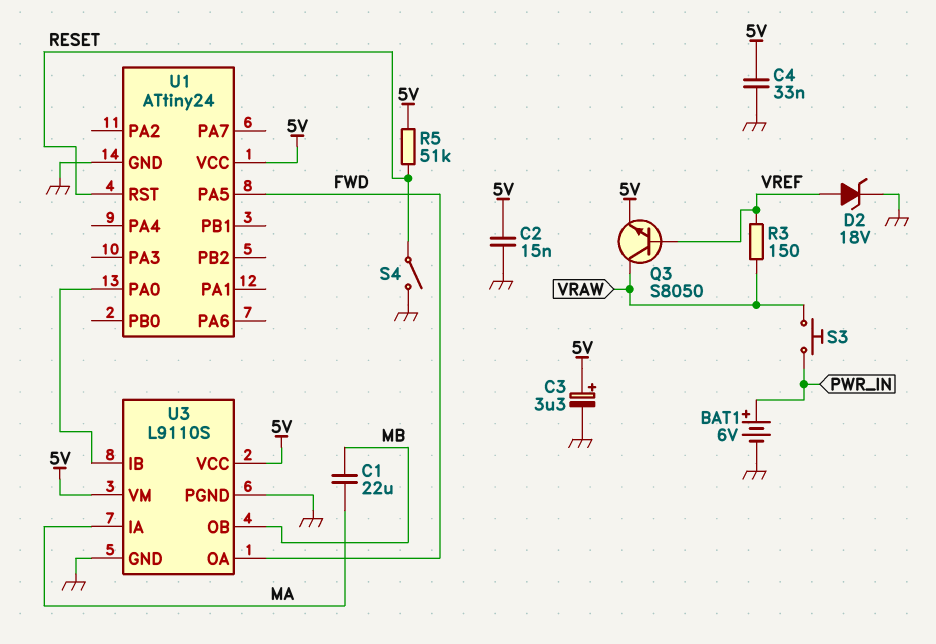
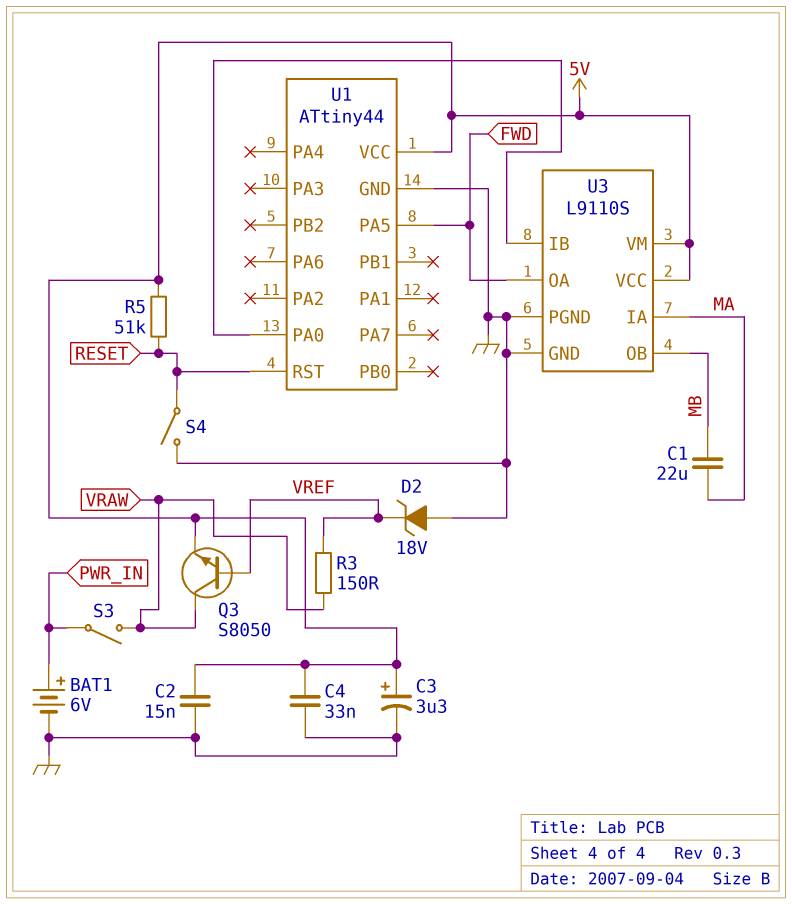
D2: zener 18V (A VREF, K GND) -> zener 18V (A GND, K VREF)
S3: button (PWR_IN, VRAW) -> switch (PWR_IN, VRAW)
U1: ATtiny24 -> ATtiny44

